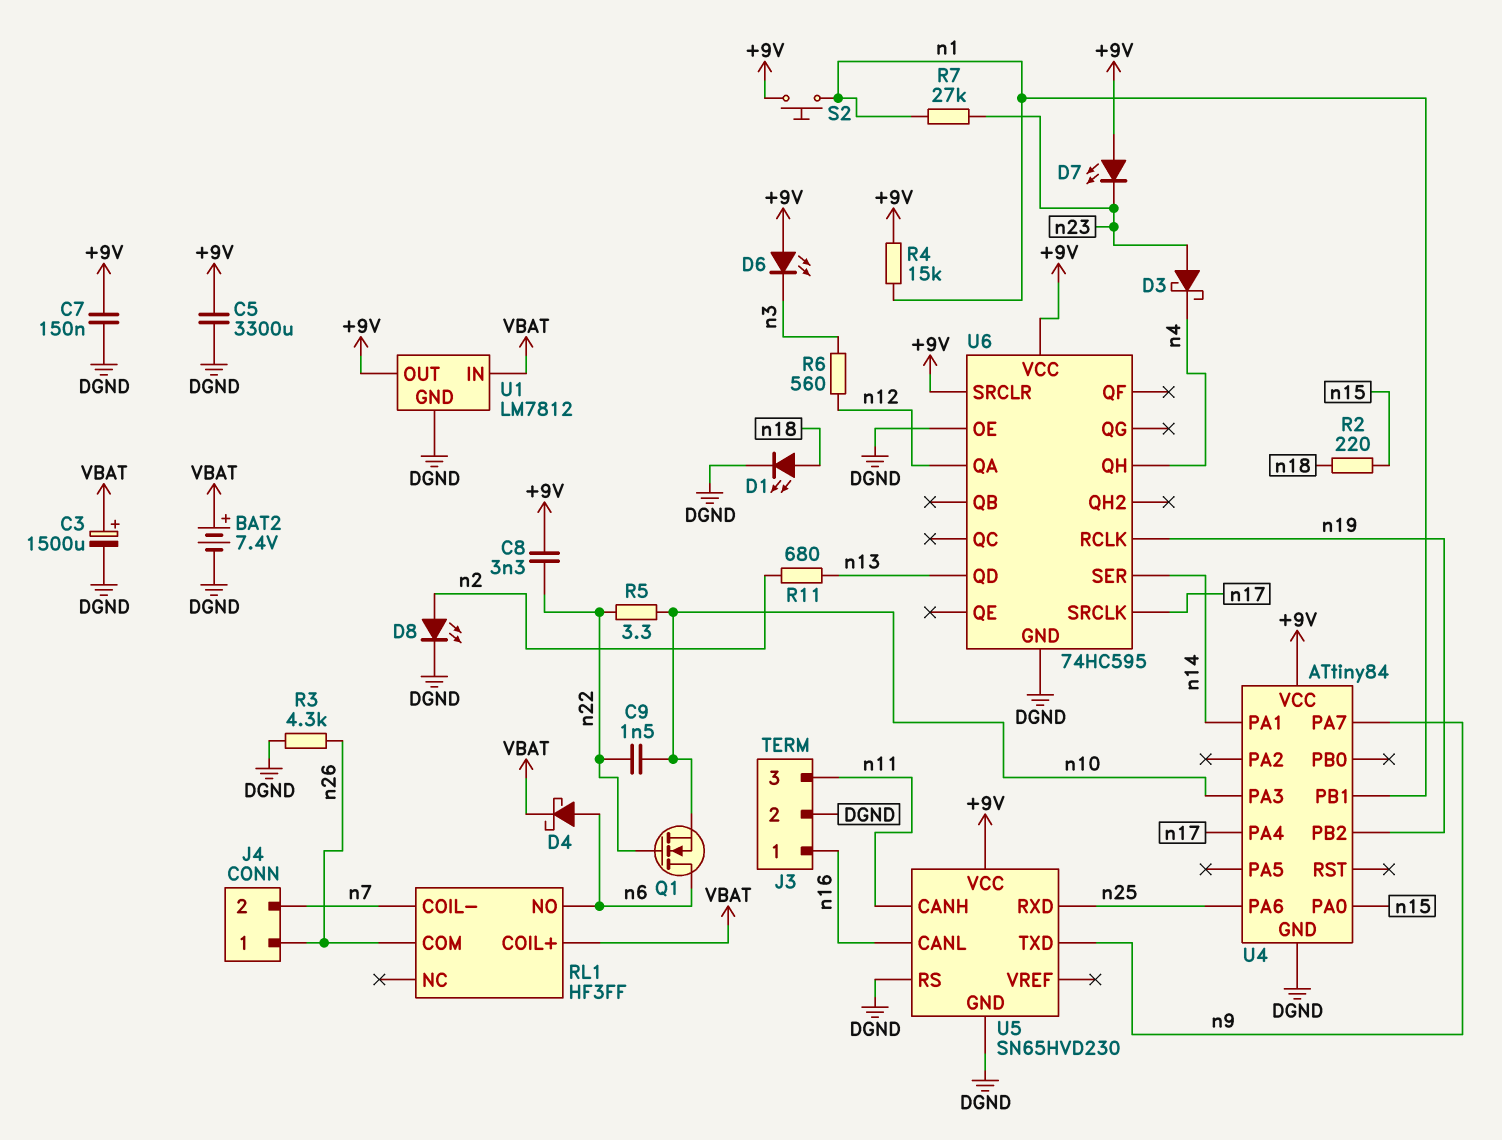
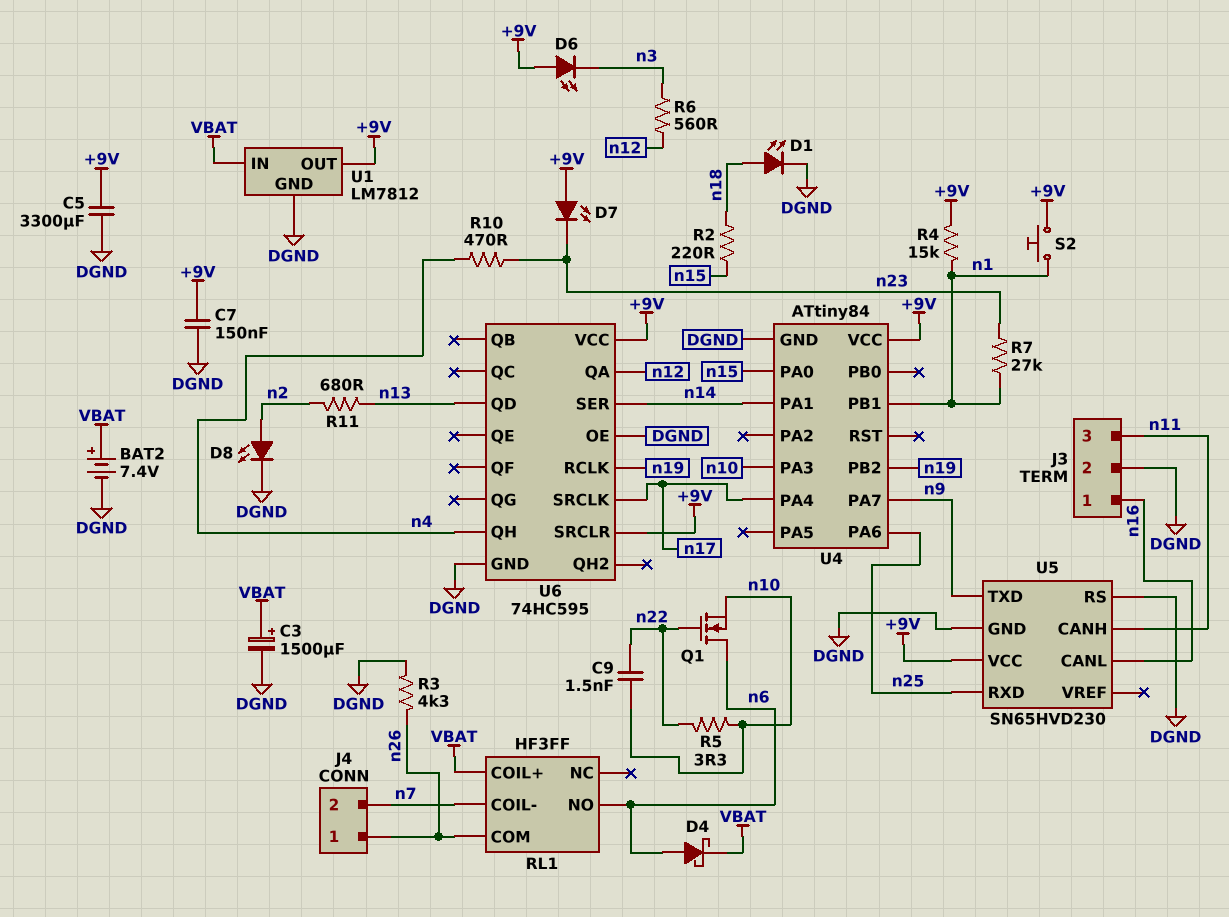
C8: 3.3nF (+9V, n22) -> none
D3: schottky (A n23, K n4) -> none
R10: none -> 470 (n4, n23)

